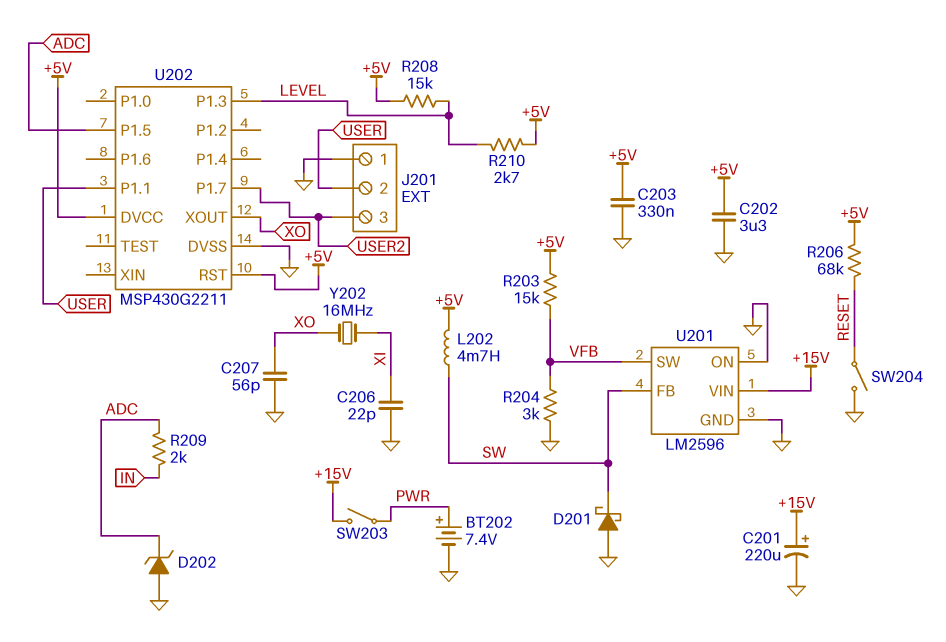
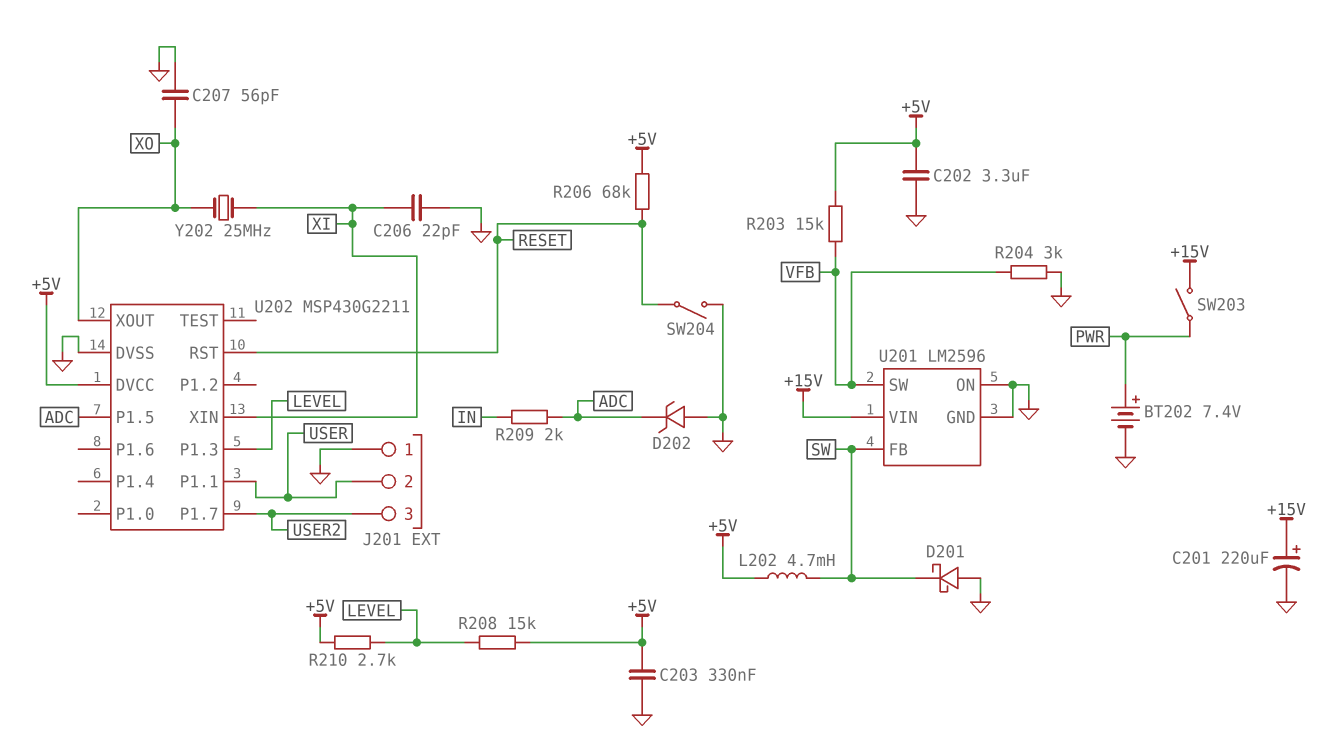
U202 pin RST: +5V -> RESET
U202 pin XIN: none -> XI
Y202: 16MHz (XI, XO) -> 25MHz (XI, XO)

